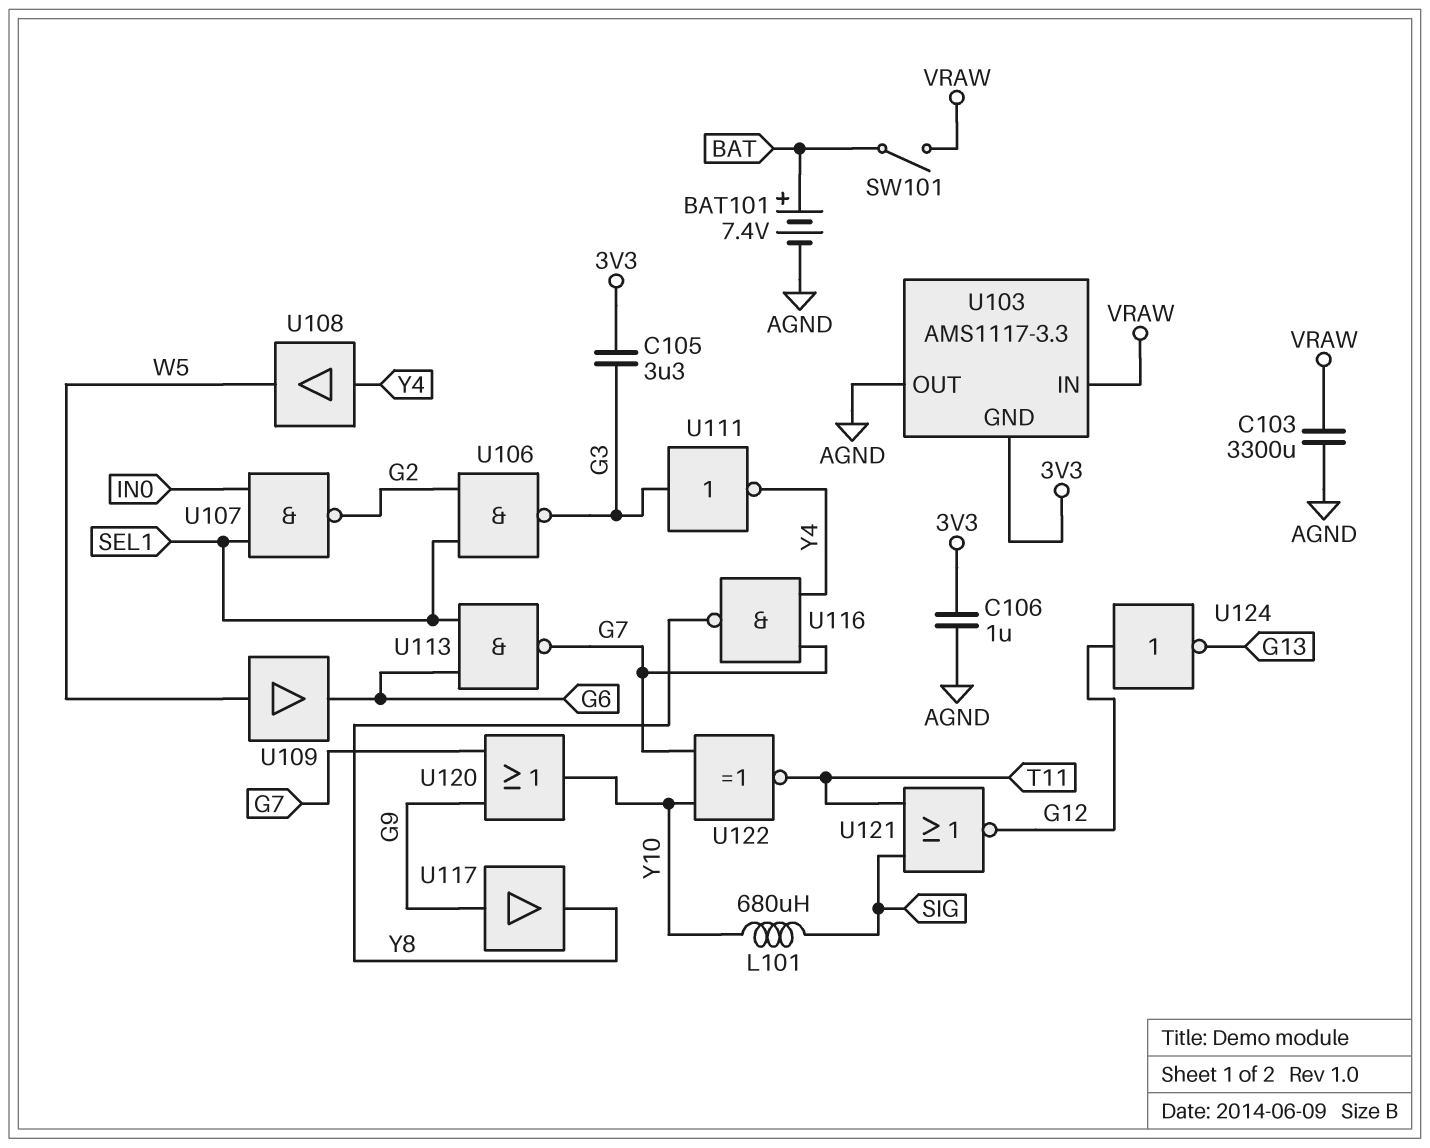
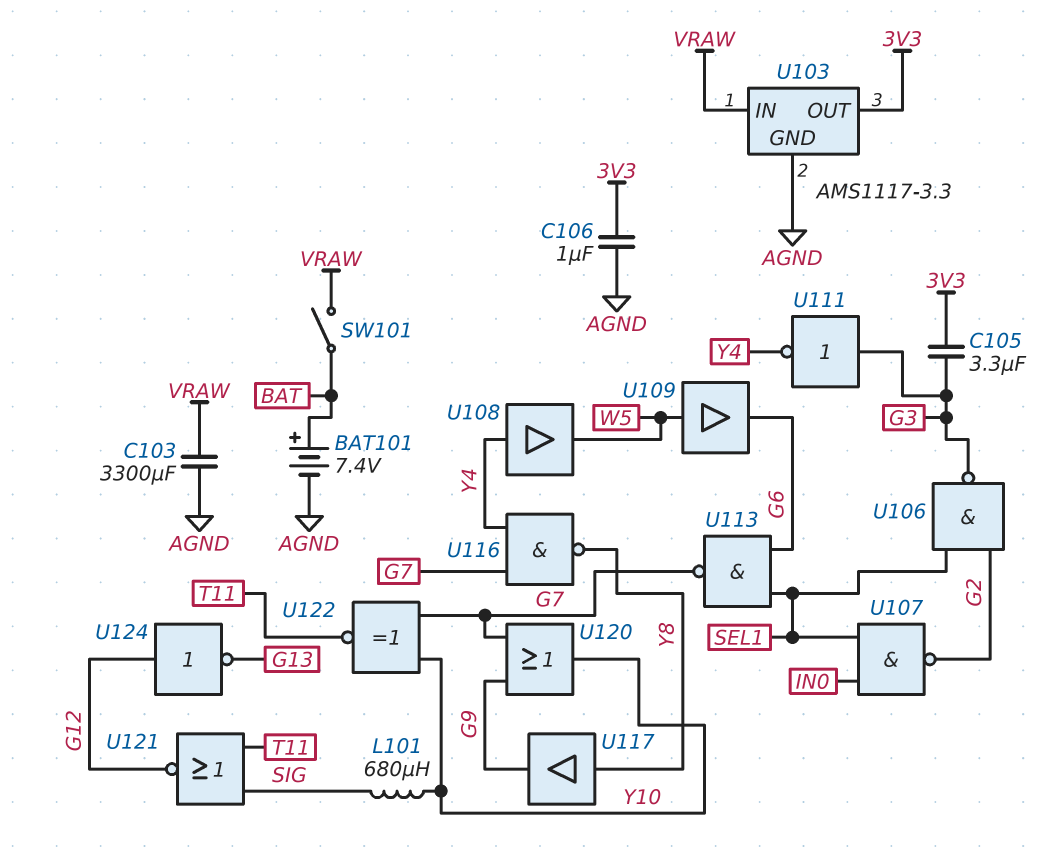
U103 pin GND: 3V3 -> AGND
U103 pin OUT: AGND -> 3V3
U117: buffer (in G9, out Y8) -> buffer (in Y8, out G9)

